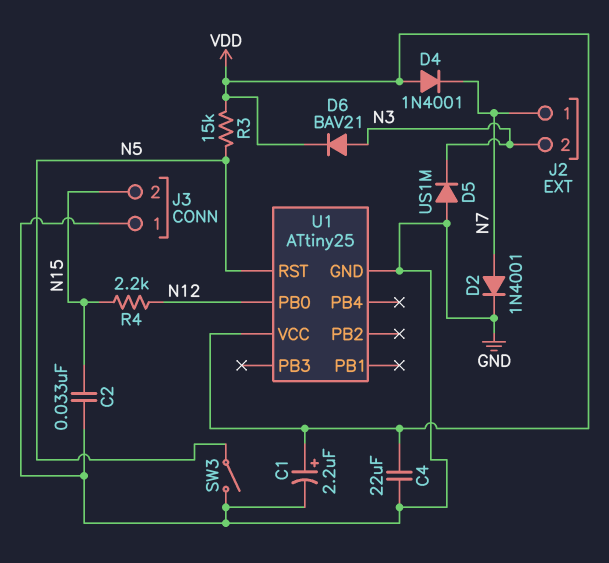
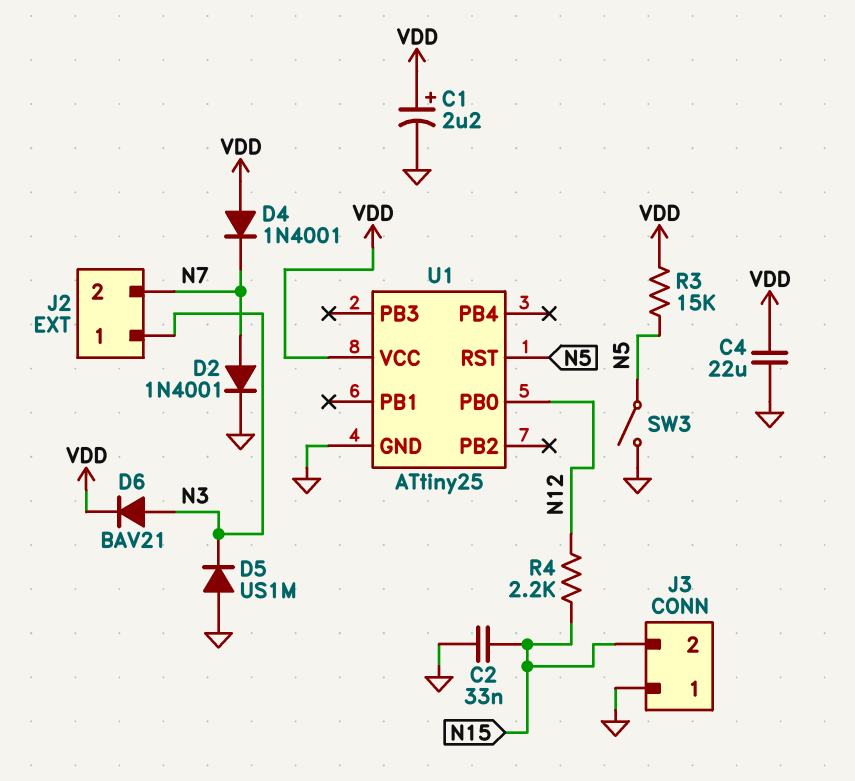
J2 pin 1: N7 -> N3
J2 pin 2: N3 -> N7

